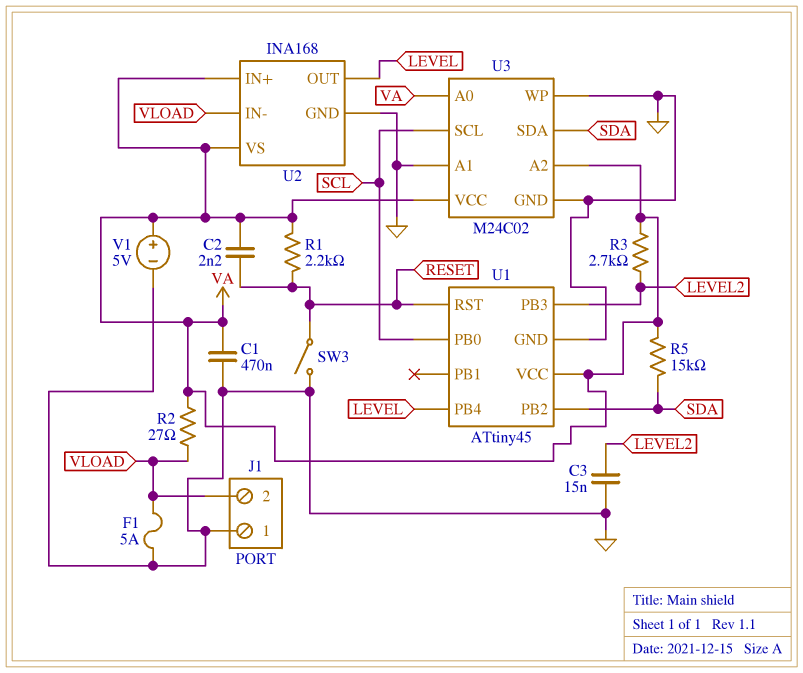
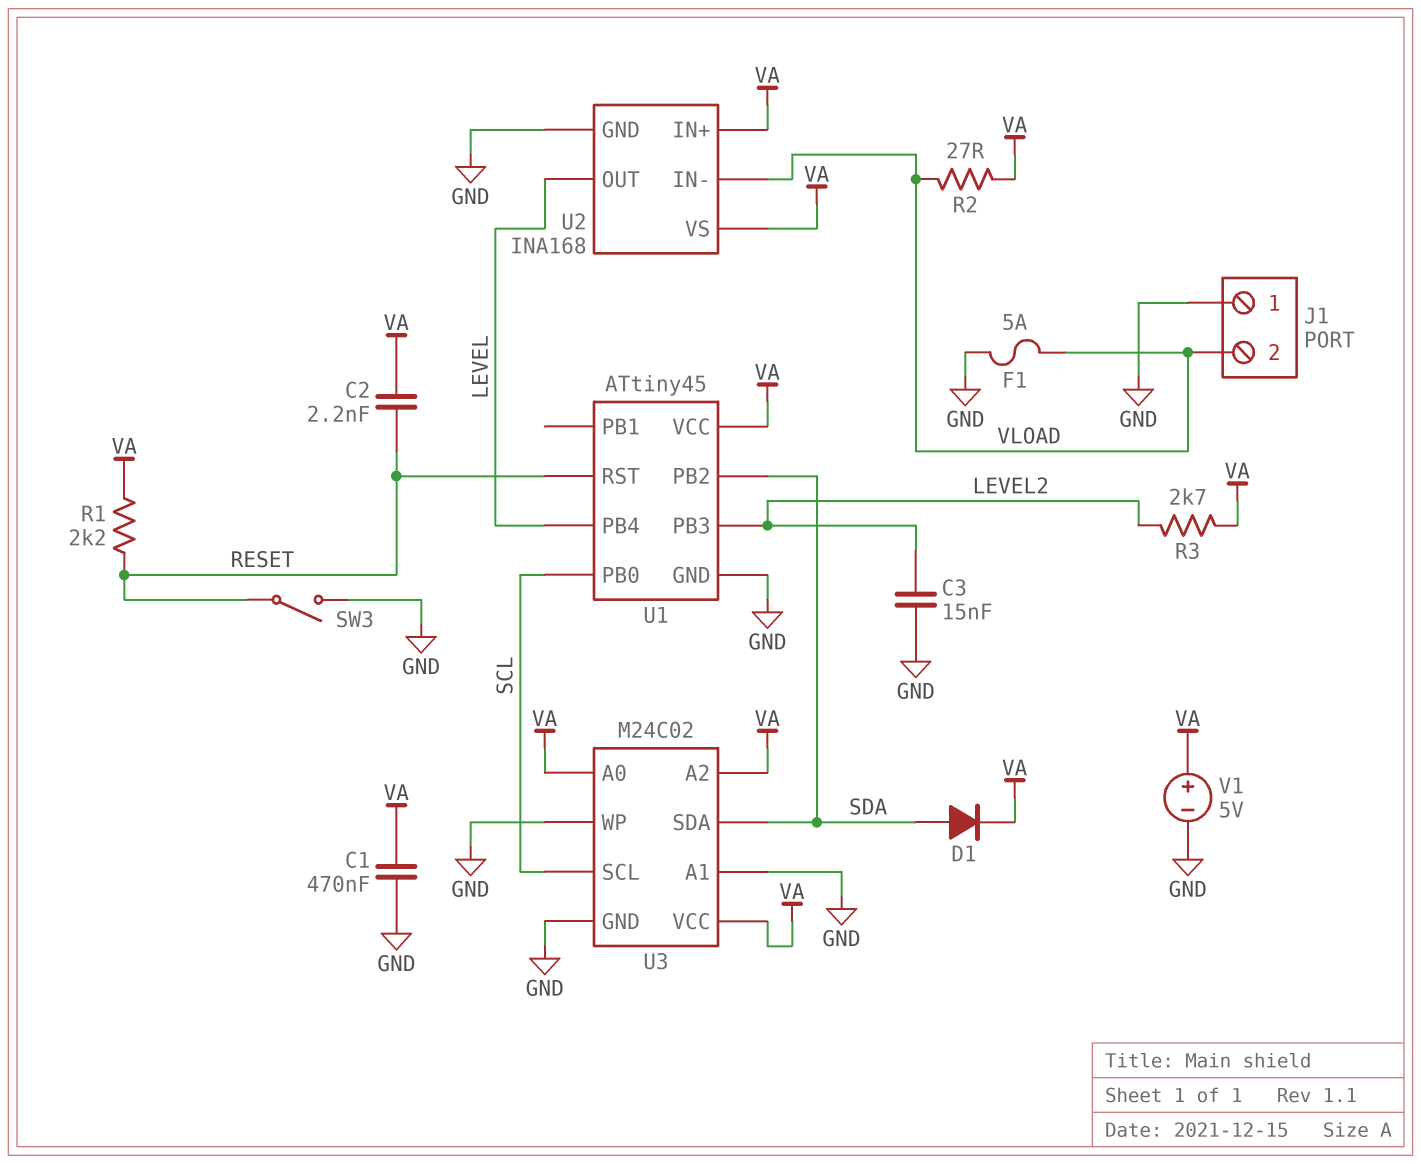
D1: none -> diode (A SDA, K VA)
R5: 15k (SDA, VA) -> none

